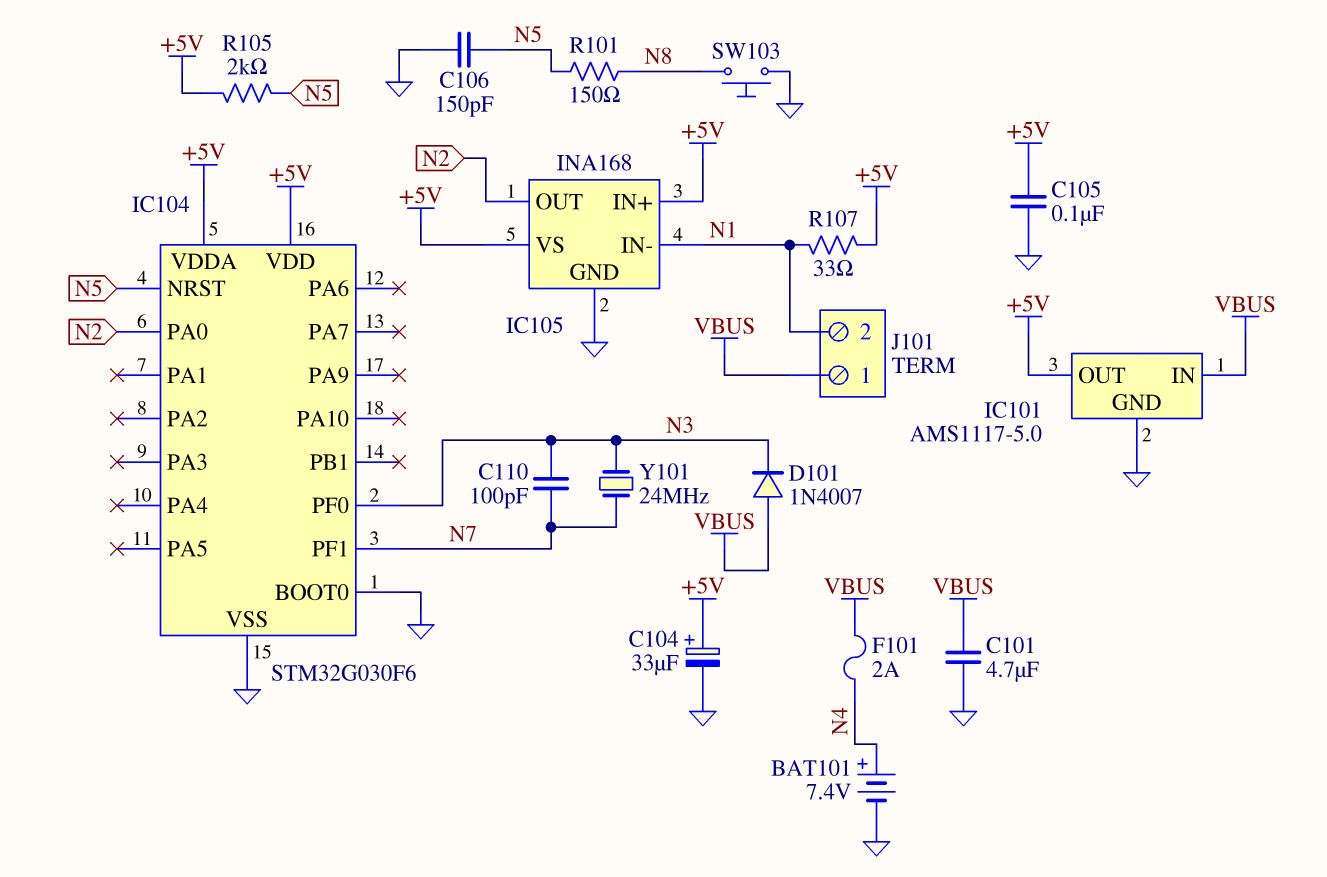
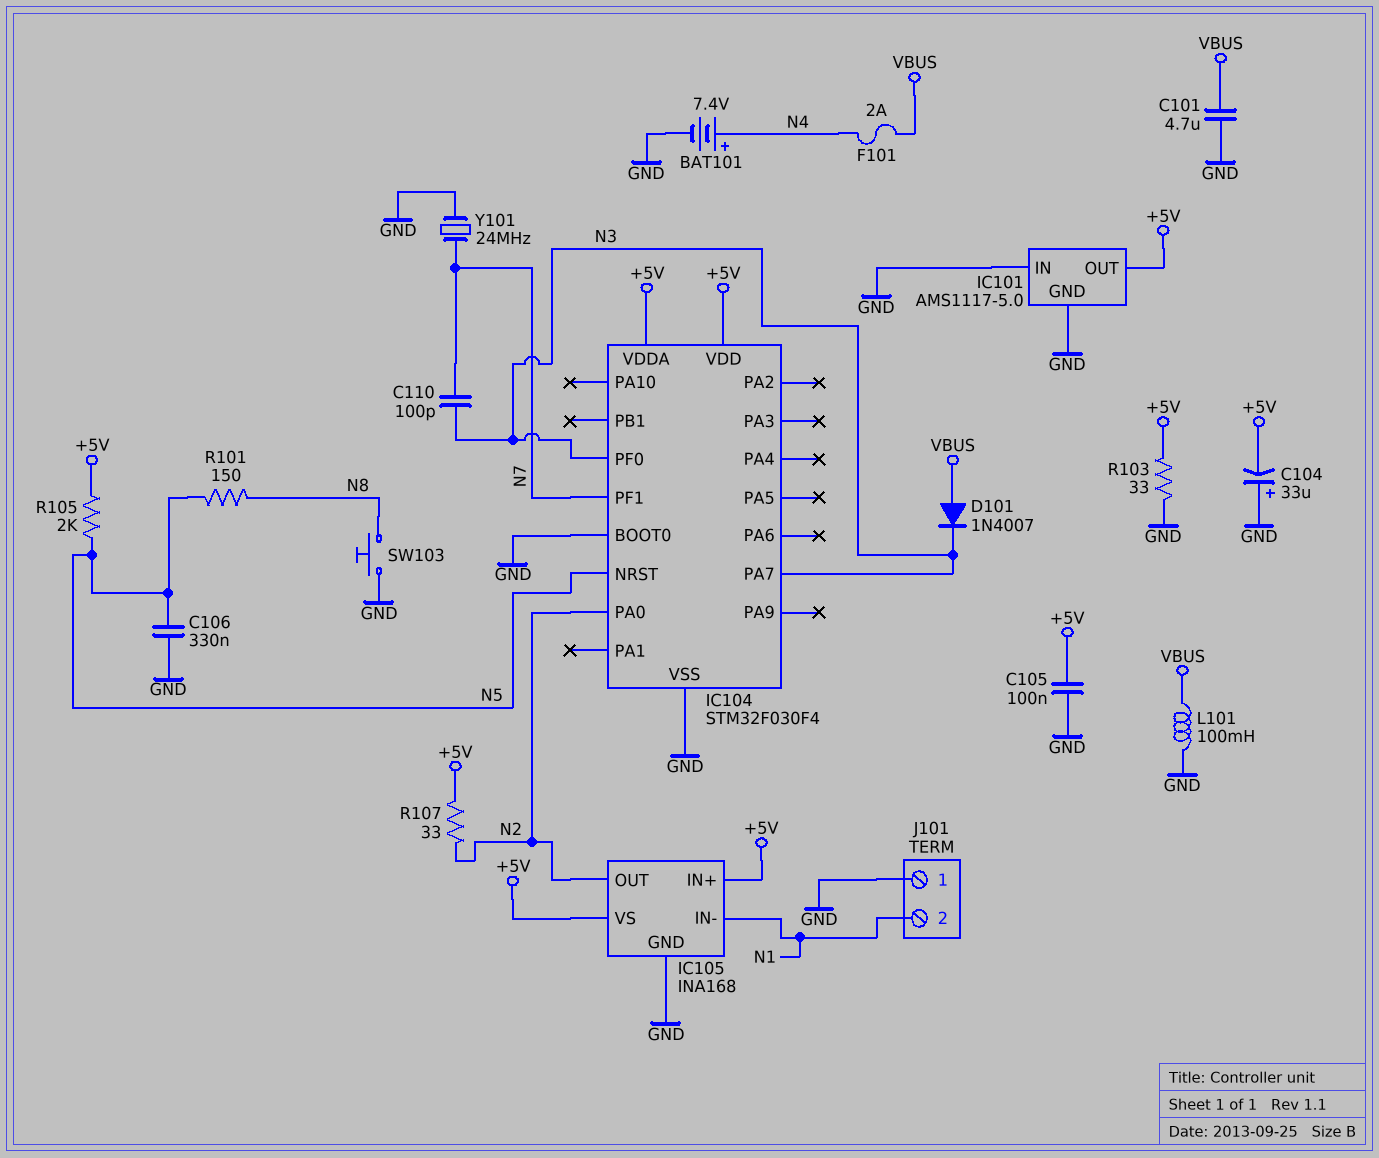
C104: 33uF (plus +5V, minus GND) -> 33uF (plus GND, minus +5V)
C106: 150pF (GND, N5) -> 330nF (GND, N5)
IC101 pin IN: VBUS -> GND
IC104: STM32G030F6 -> STM32F030F4
IC104 pin PA7: none -> N3
J101 pin 1: VBUS -> GND
L101: none -> 100mH (GND, VBUS)
R103: none -> 33 (+5V, GND)
R107: 33 (+5V, N1) -> 33 (+5V, N2)
Y101: 24MHz (N3, N7) -> 24MHz (GND, N7)

